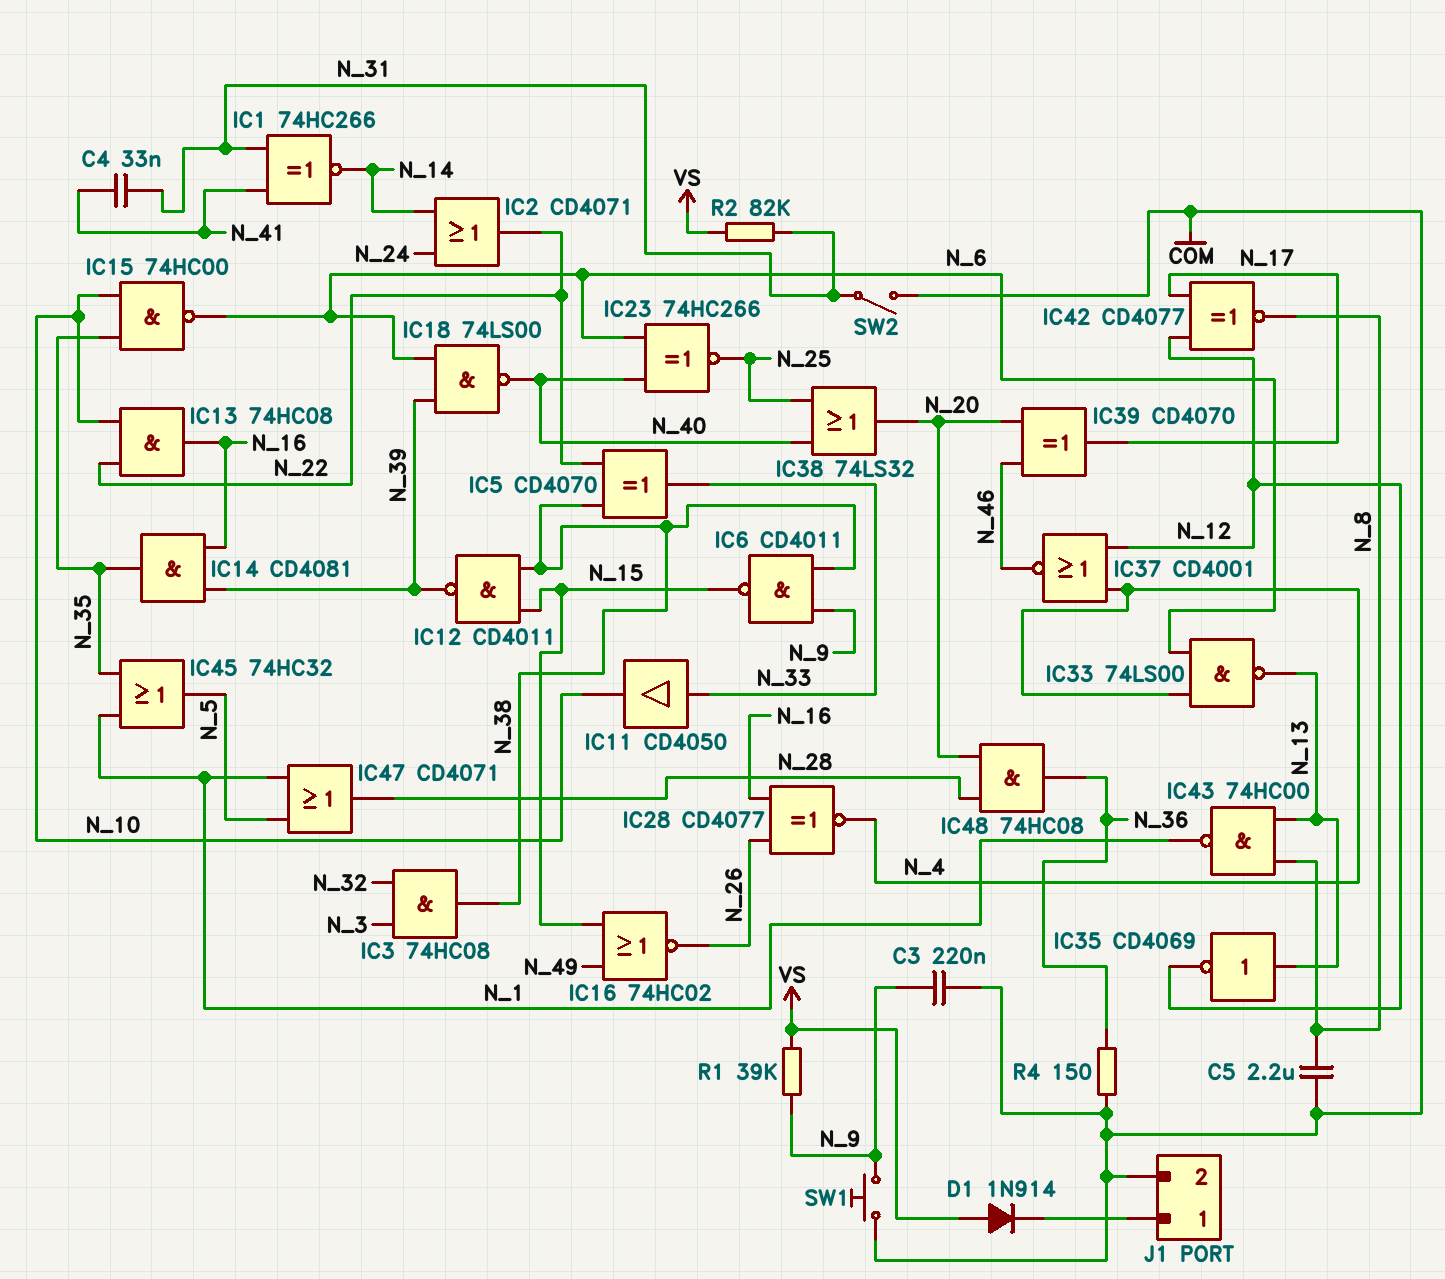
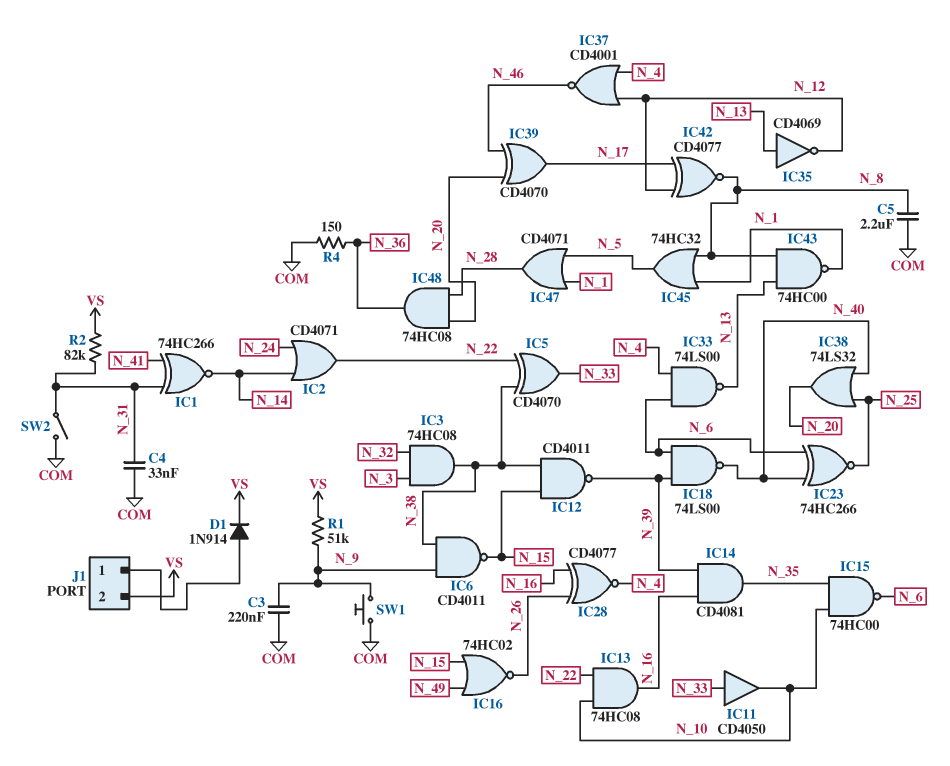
C4: 33nF (N_31, N_41) -> 33nF (COM, N_31)
D1: diode 1N914 (A VS, K J1/1) -> diode 1N914 (A J1/1, K VS)
IC45: OR 74HC32 (in N_1, in N_35, out N_5) -> OR 74HC32 (in N_1, in N_8, out N_5)
J1 pin 2: COM -> VS
R1: 39k (N_9, VS) -> 51k (N_9, VS)

